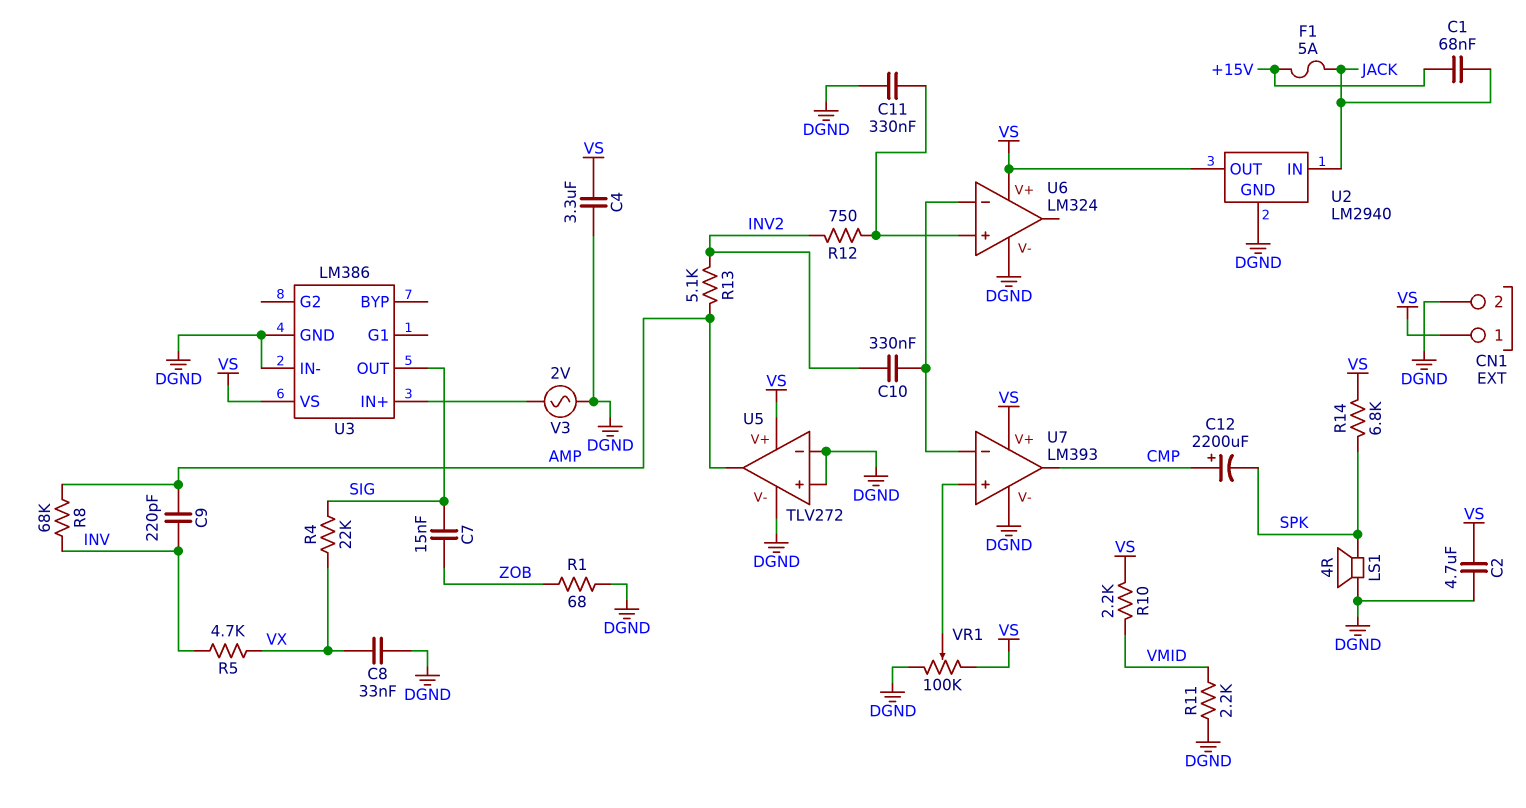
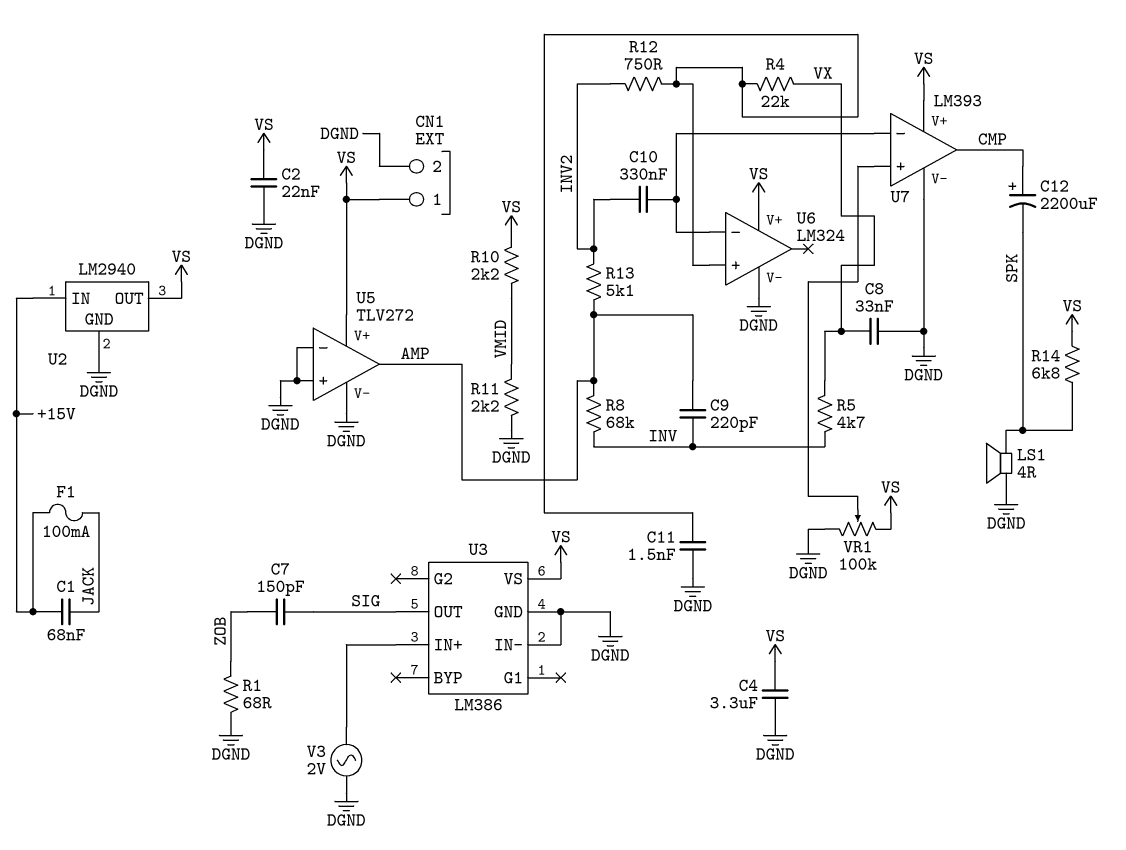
C2: 4.7uF (DGND, VS) -> 22nF (DGND, VS)
C7: 15nF (SIG, ZOB) -> 150pF (SIG, ZOB)
C11: 330nF (DGND, U6/in+) -> 1.5nF (DGND, U6/in+)
F1: 5A (+15V, JACK) -> 100mA (+15V, JACK)
R4: 22k (SIG, VX) -> 22k (U6/in+, VX)
U2 pin IN: JACK -> +15V

